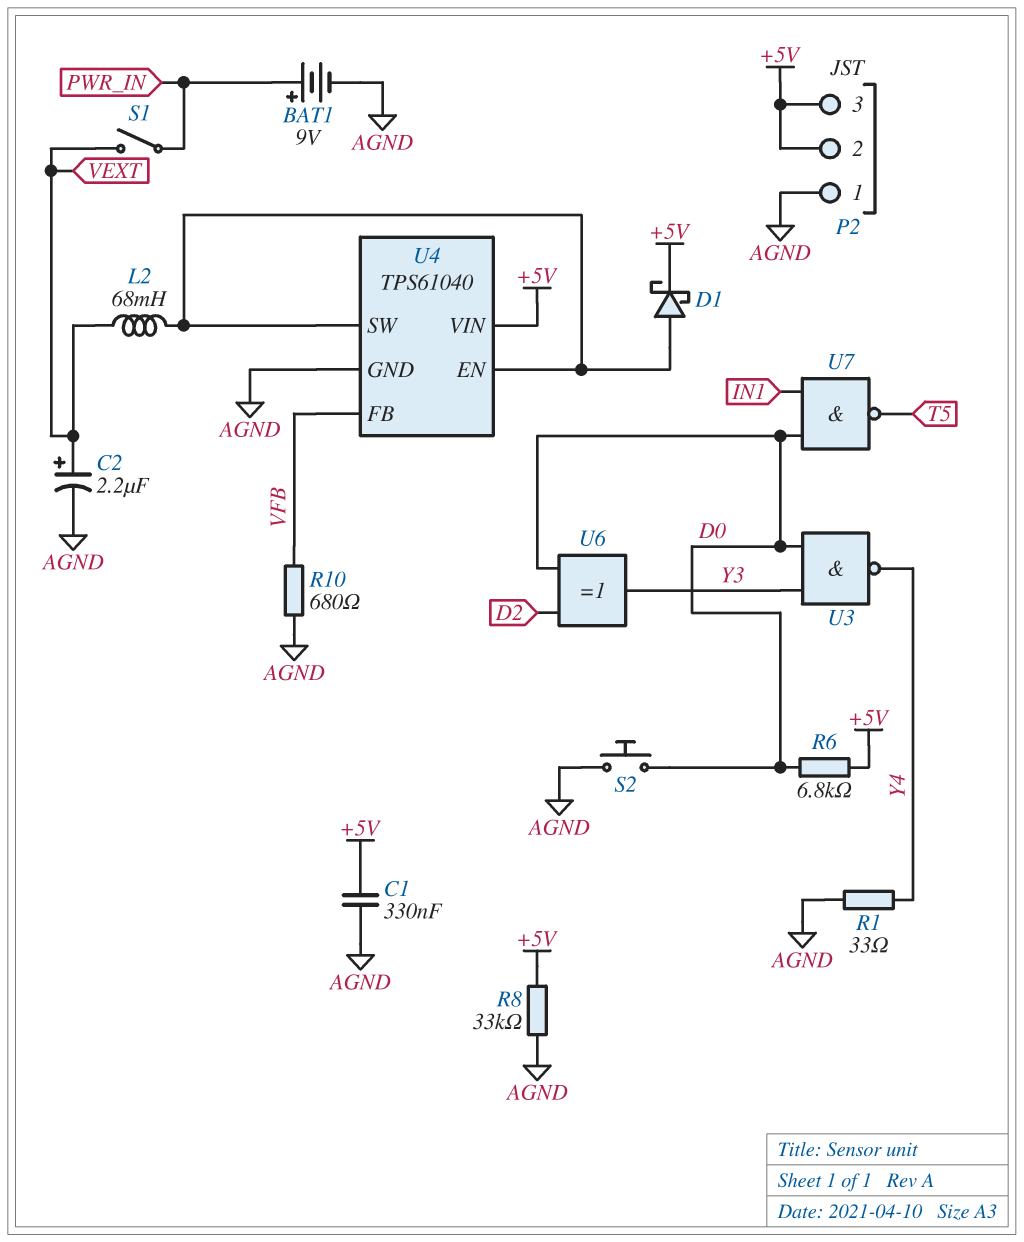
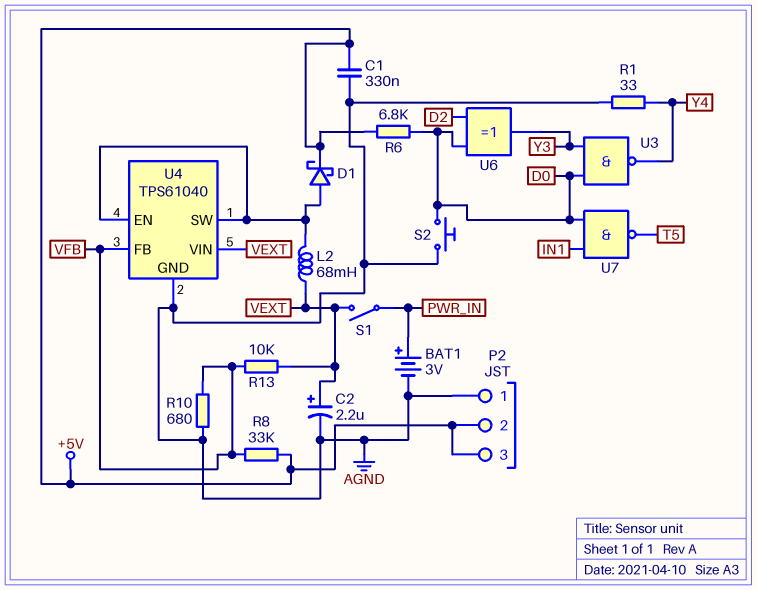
BAT1: 9V (plus PWR_IN, minus AGND) -> 3V (plus PWR_IN, minus AGND)
R8: 33k (+5V, AGND) -> 33k (+5V, VFB)
R13: none -> 10k (VEXT, VFB)
U4 pin VIN: +5V -> VEXT

